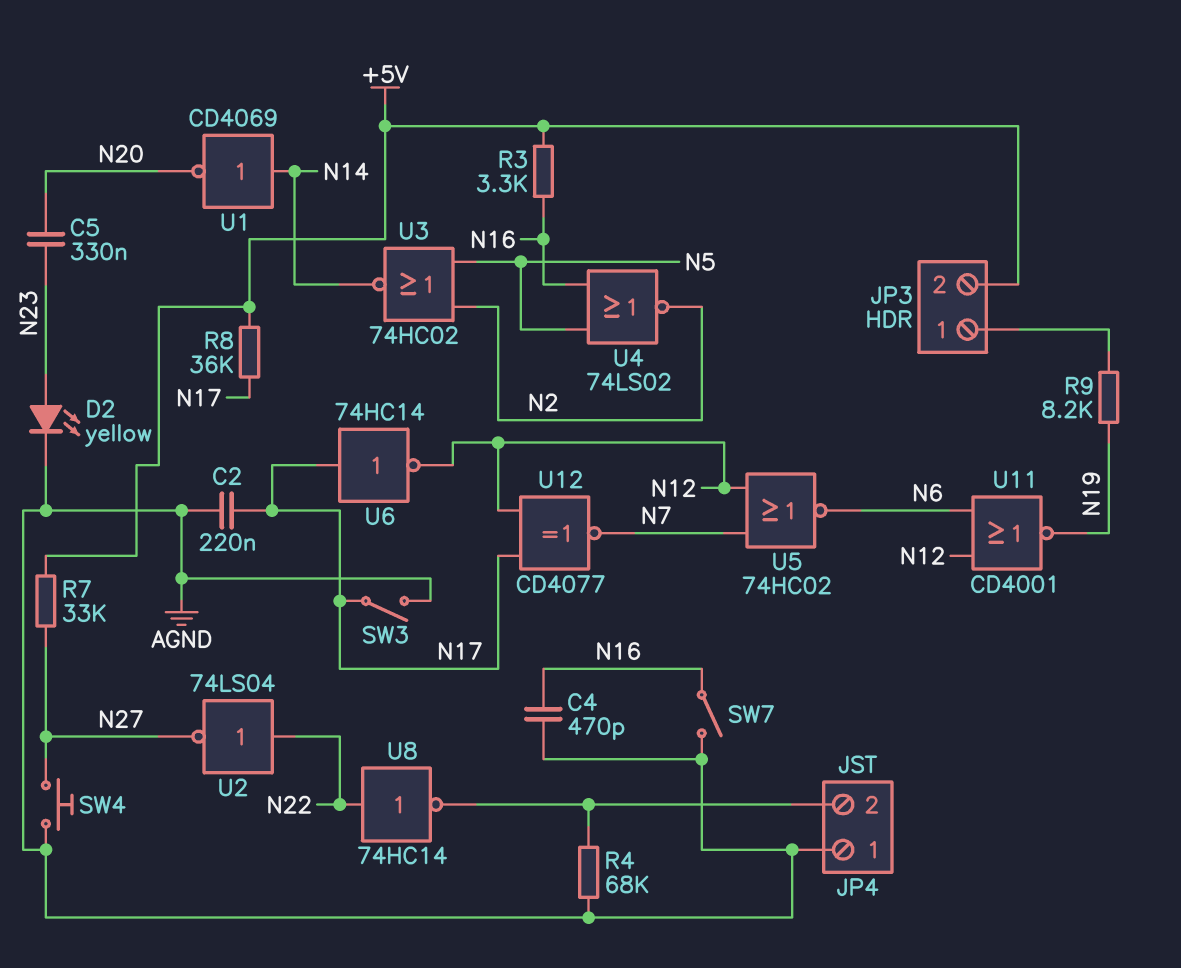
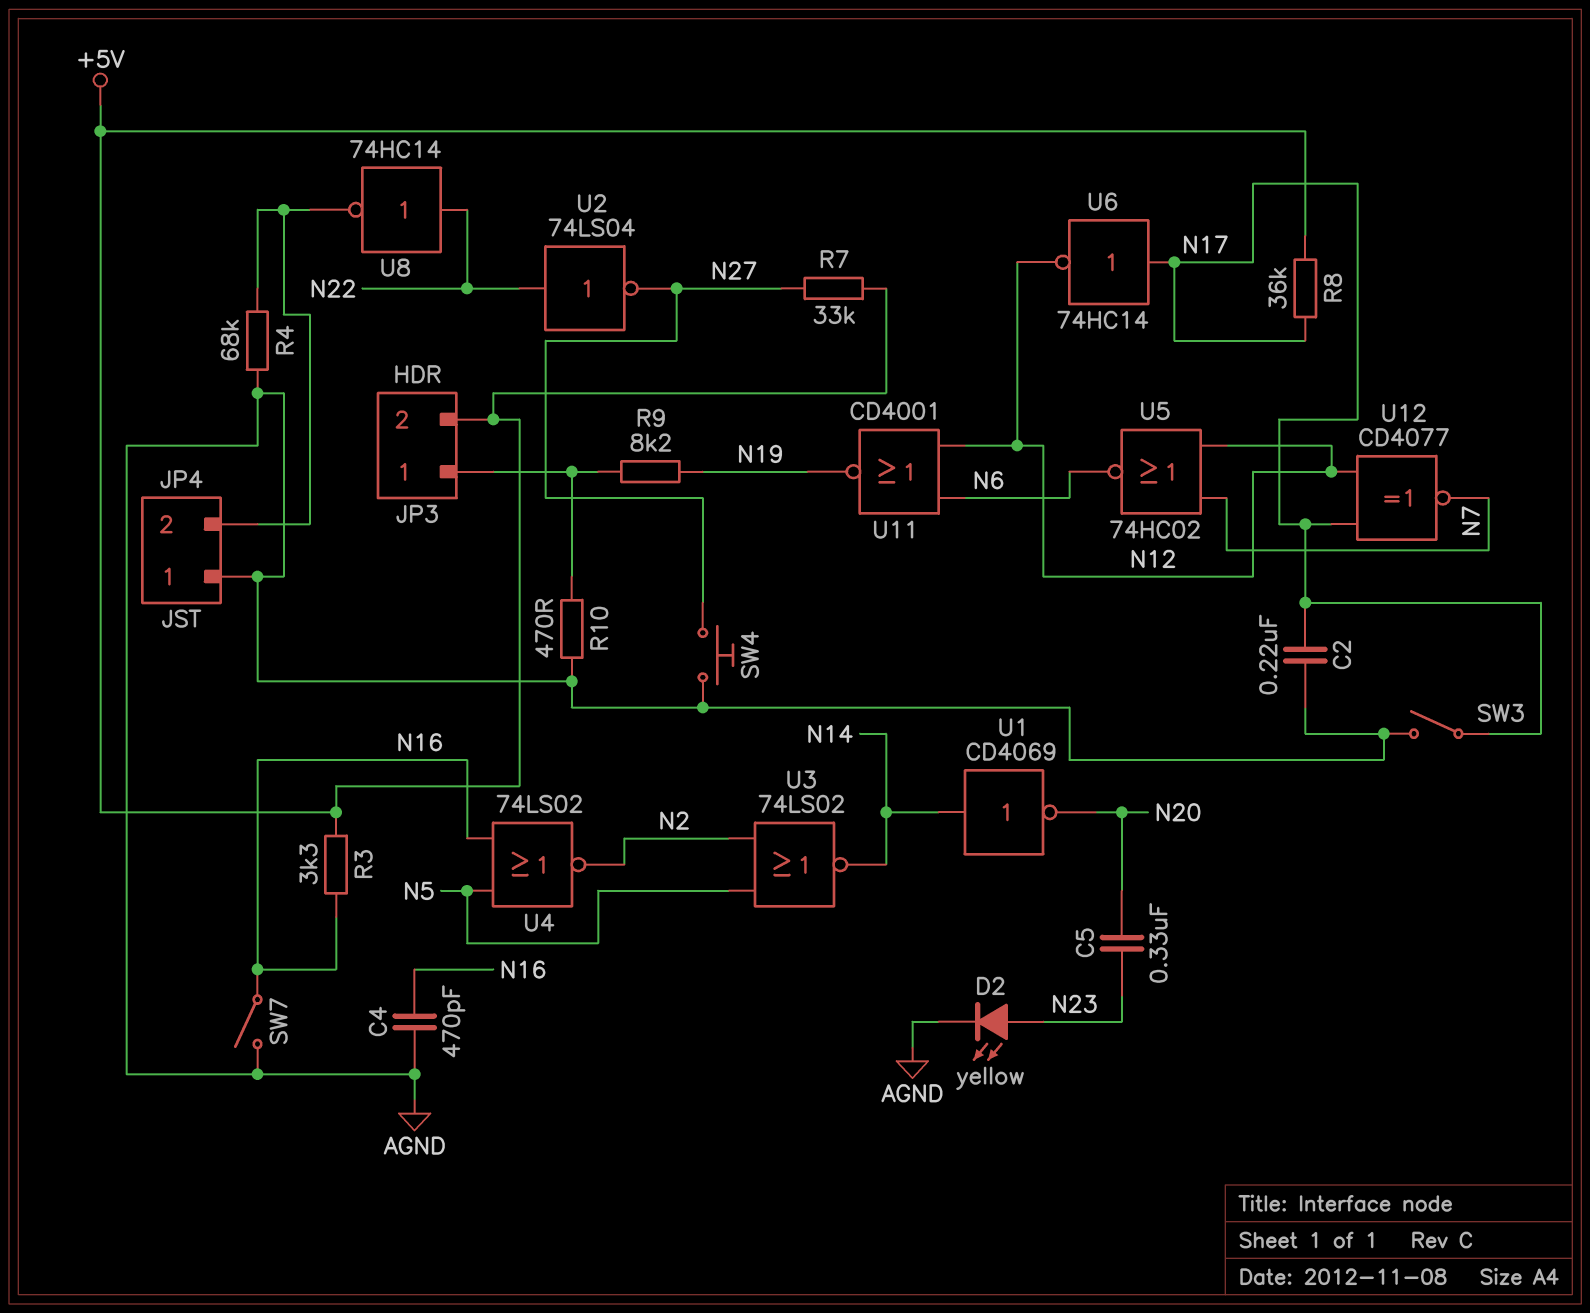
R10: none -> 470 (AGND, JP3/1)
U3: NOR 74HC02 (in N2, in N5, out N14) -> NOR 74LS02 (in N2, in N5, out N14)

